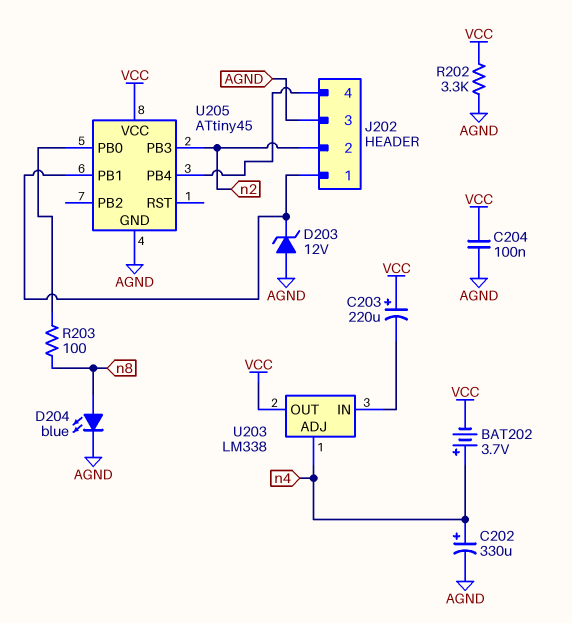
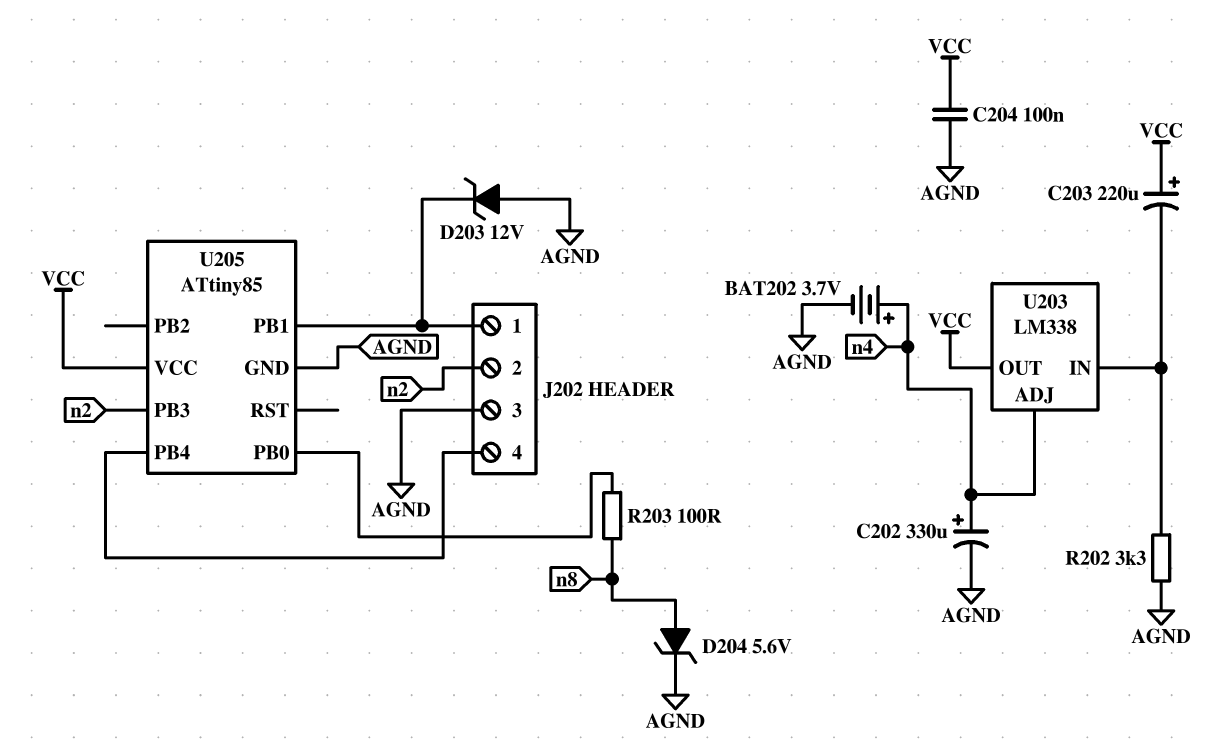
BAT202: 3.7V (plus n4, minus VCC) -> 3.7V (plus n4, minus AGND)
D204: LED blue (A n8, K AGND) -> zener 5.6V (A n8, K AGND)
R202: 3.3k (AGND, VCC) -> 3.3k (AGND, U203/IN)
U205: ATtiny45 -> ATtiny85

